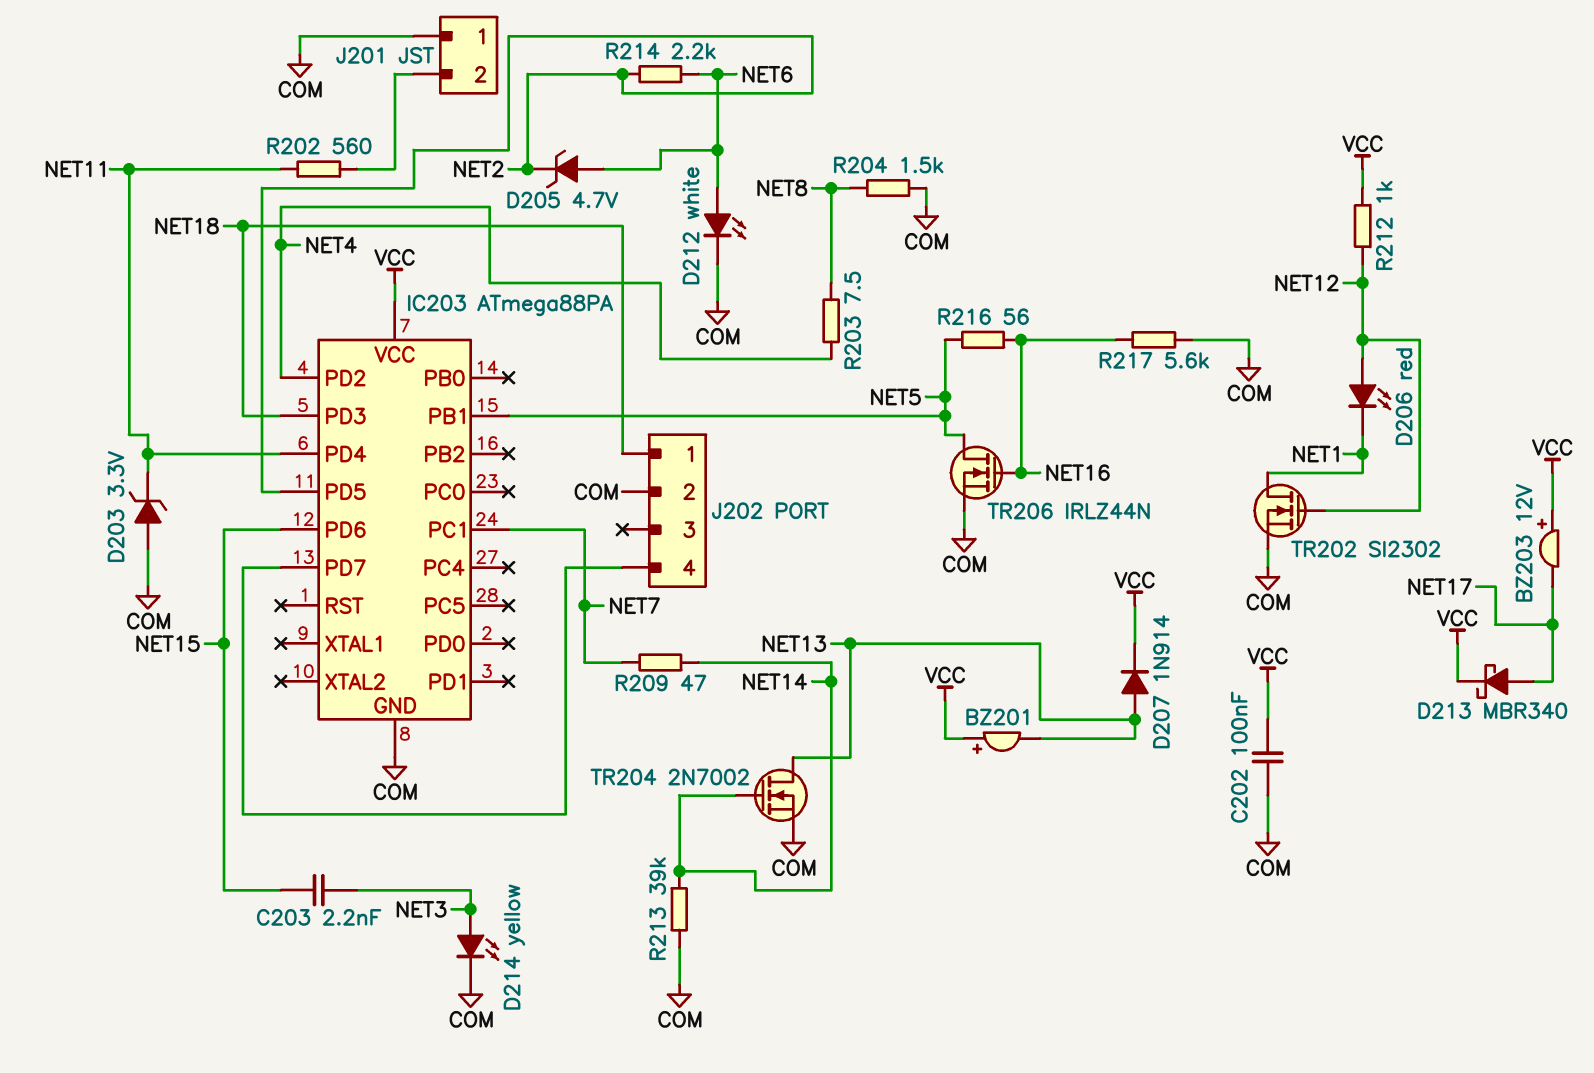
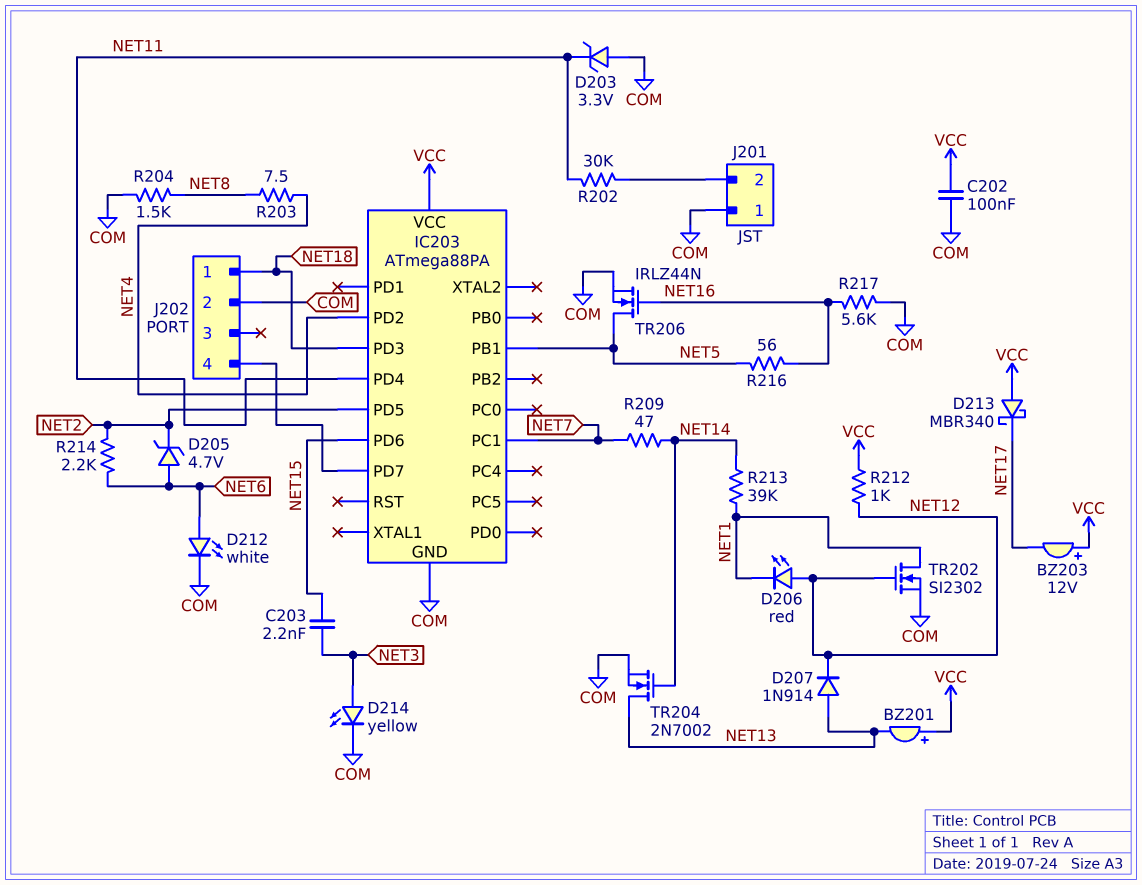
D207: diode 1N914 (A NET13, K VCC) -> diode 1N914 (A NET13, K NET12)
D213: schottky MBR340 (A NET17, K VCC) -> schottky MBR340 (A VCC, K NET17)
R202: 560 (J201/2, NET11) -> 30k (J201/2, NET11)
R213: 39k (COM, NET14) -> 39k (NET1, NET14)

